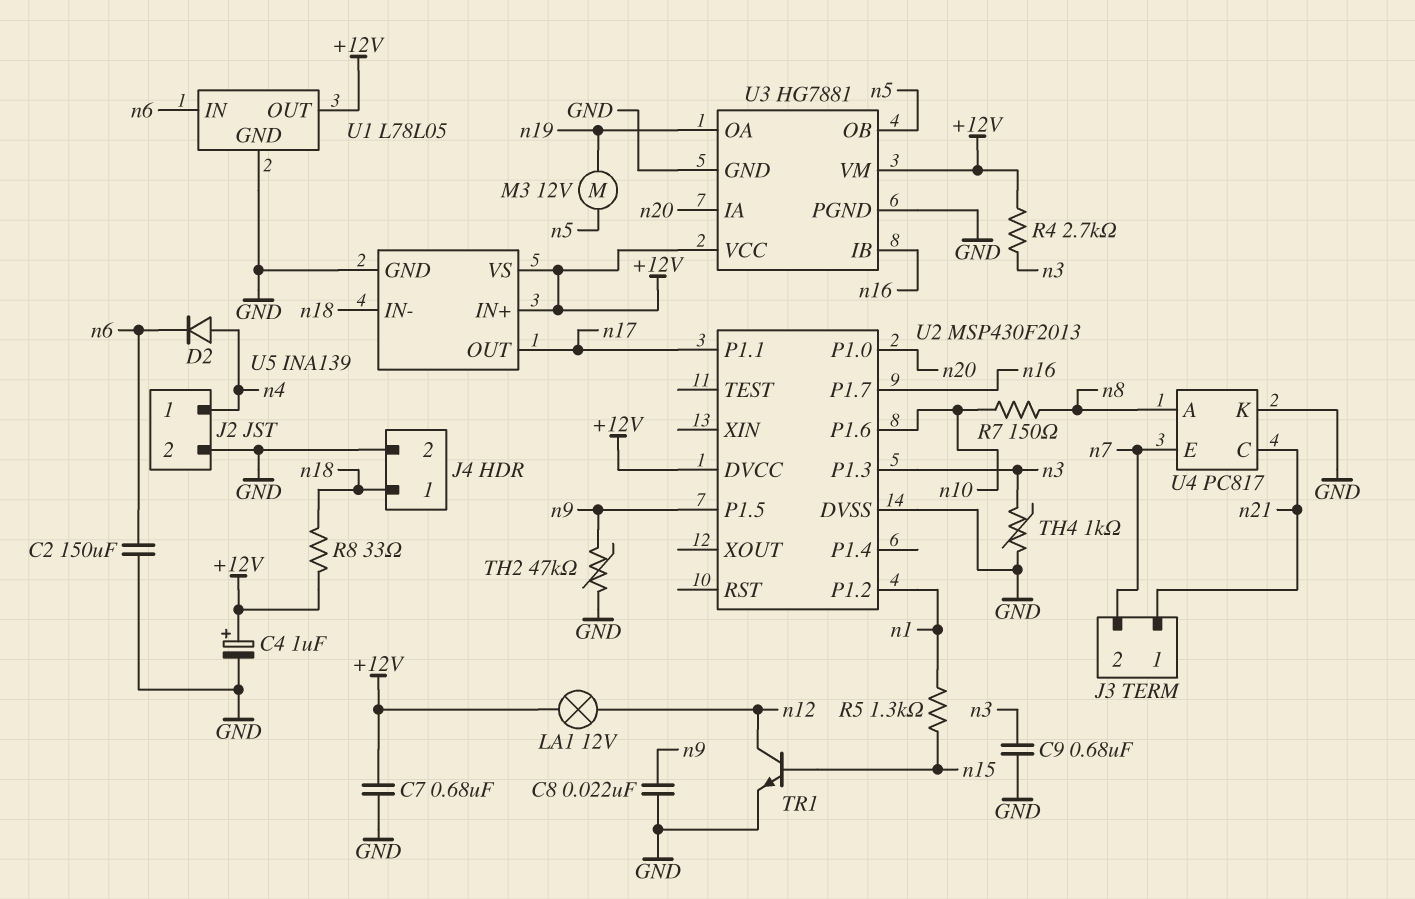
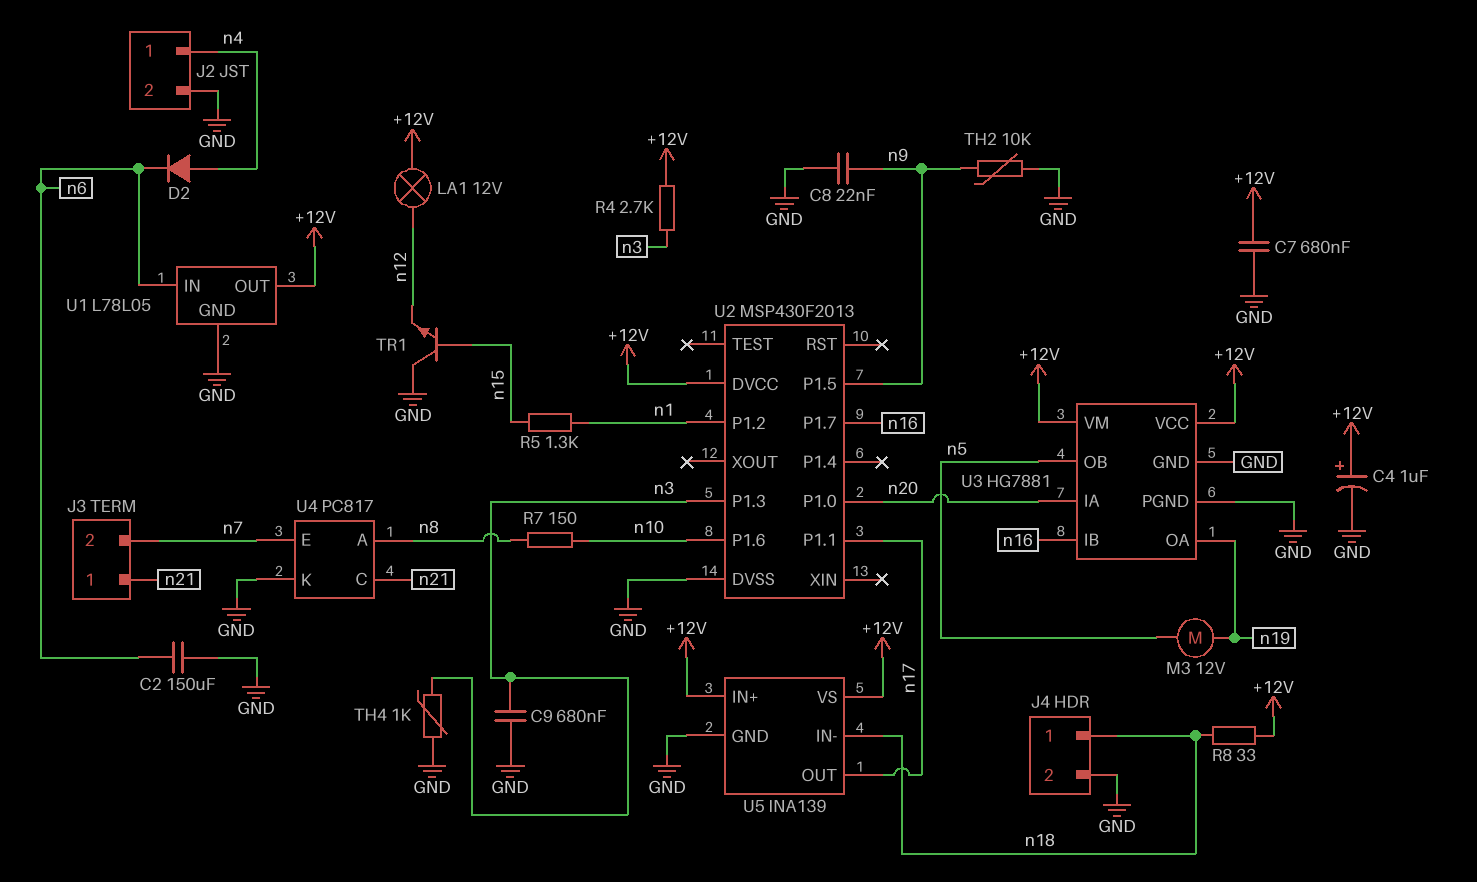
TH2: 47k (GND, n9) -> 10k (GND, n9)
TR1: NPN (B n15, C n12, E GND) -> NPN (B n15, C GND, E n12)

